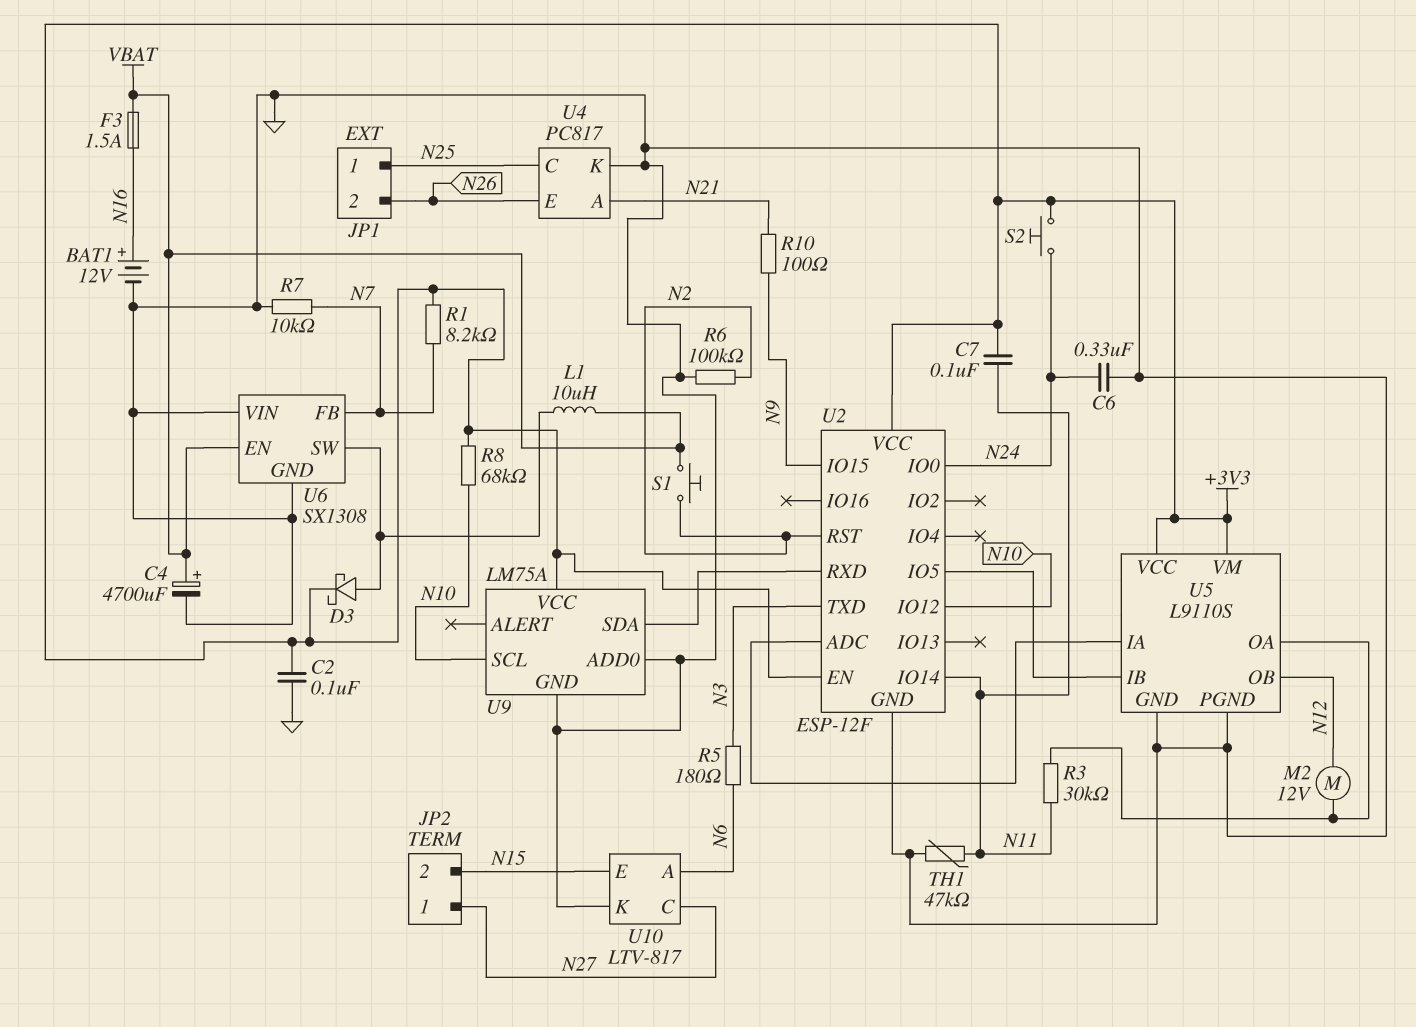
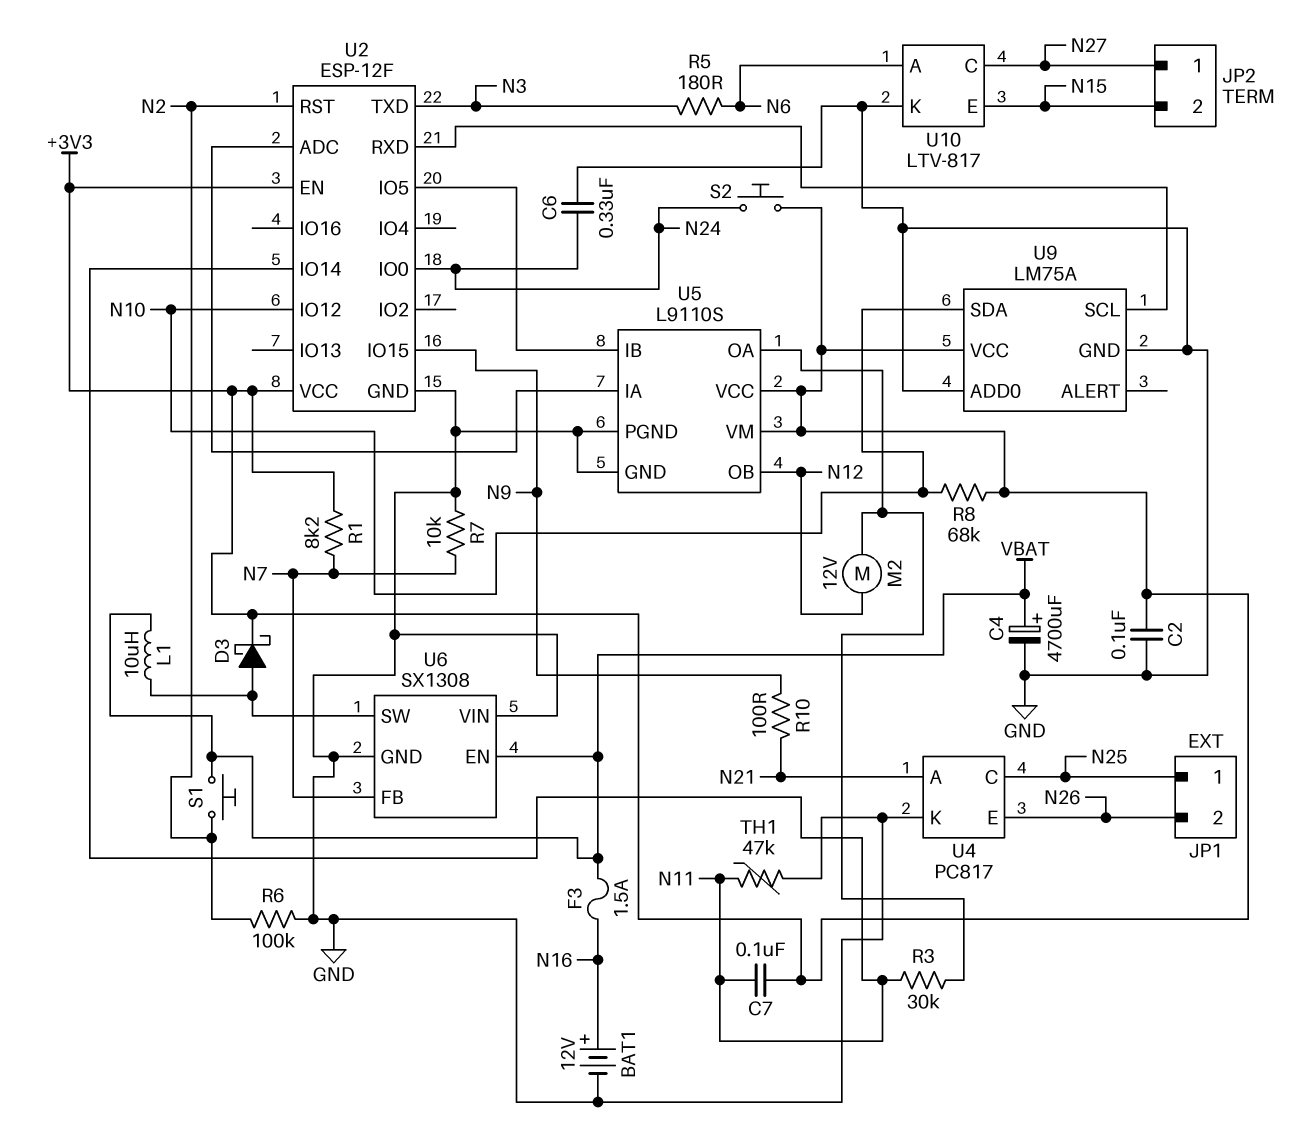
U9 pin SCL: N10 -> U2/RXD
U9 pin SDA: U2/RXD -> N10

